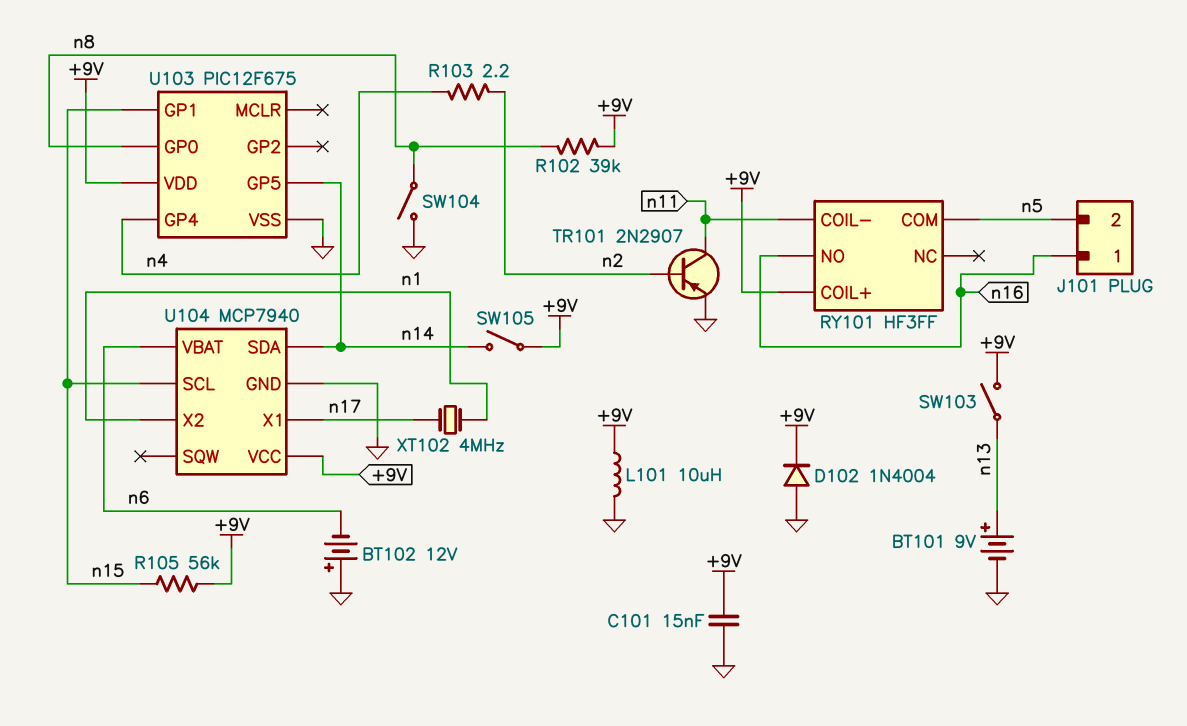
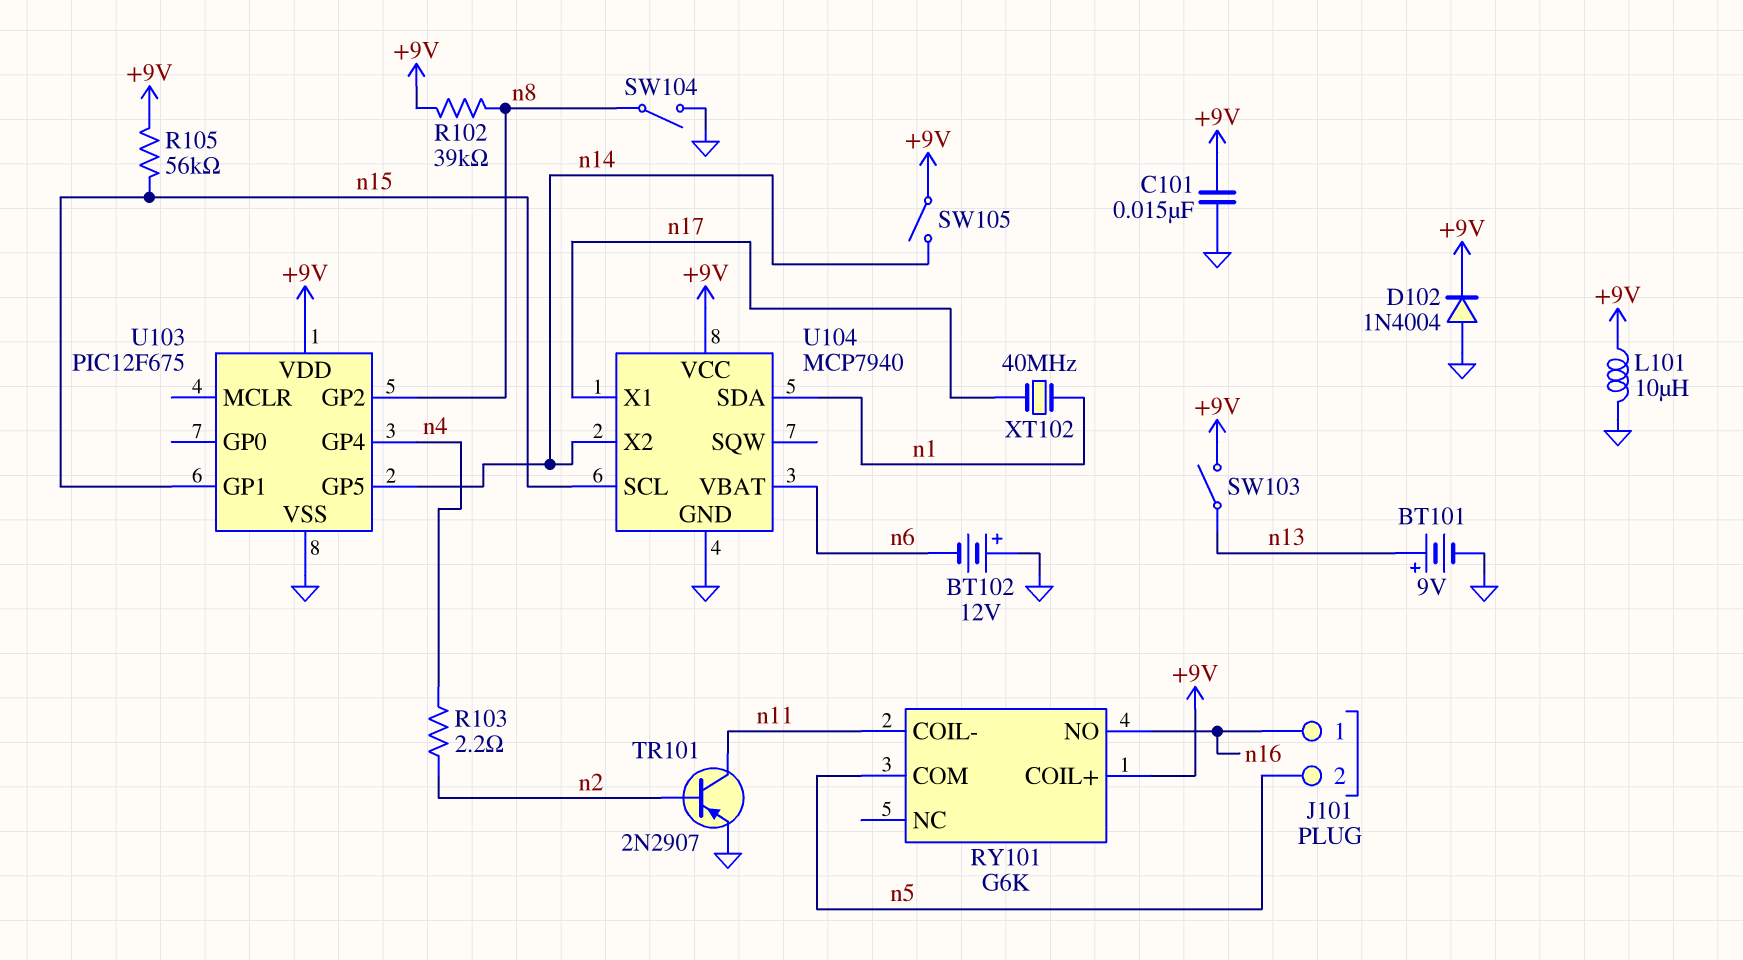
RY101: HF3FF -> G6K
U103 pin GP0: n8 -> none
U103 pin GP2: none -> n8
U104 pin SDA: n14 -> n1
U104 pin X2: n1 -> n14
XT102: 4MHz (n1, n17) -> 40MHz (n1, n17)

